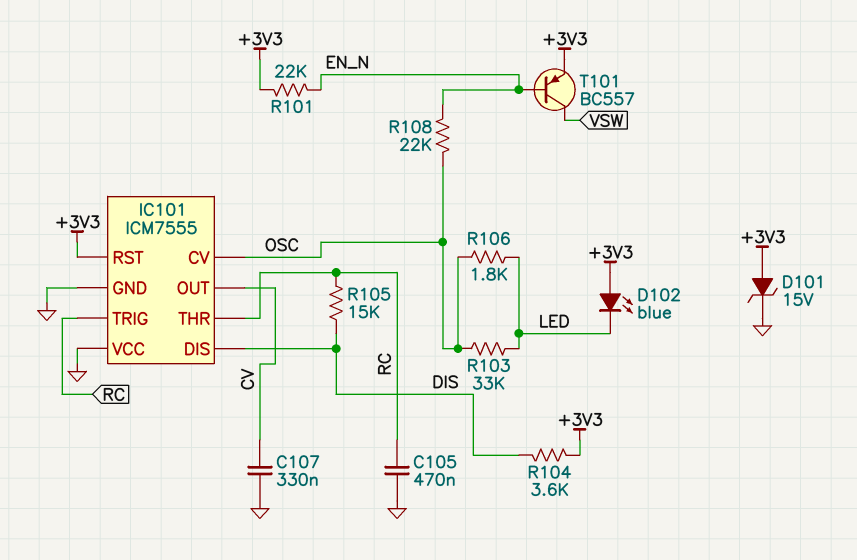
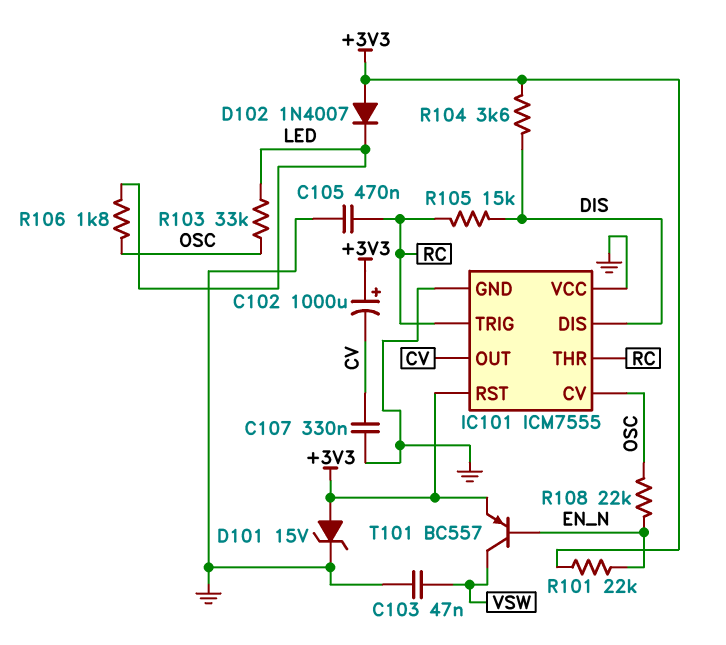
C102: none -> 1000uF (plus +3V3, minus CV)
C103: none -> 47nF (GND, VSW)
D102: LED blue (A +3V3, K LED) -> diode 1N4007 (A +3V3, K LED)

